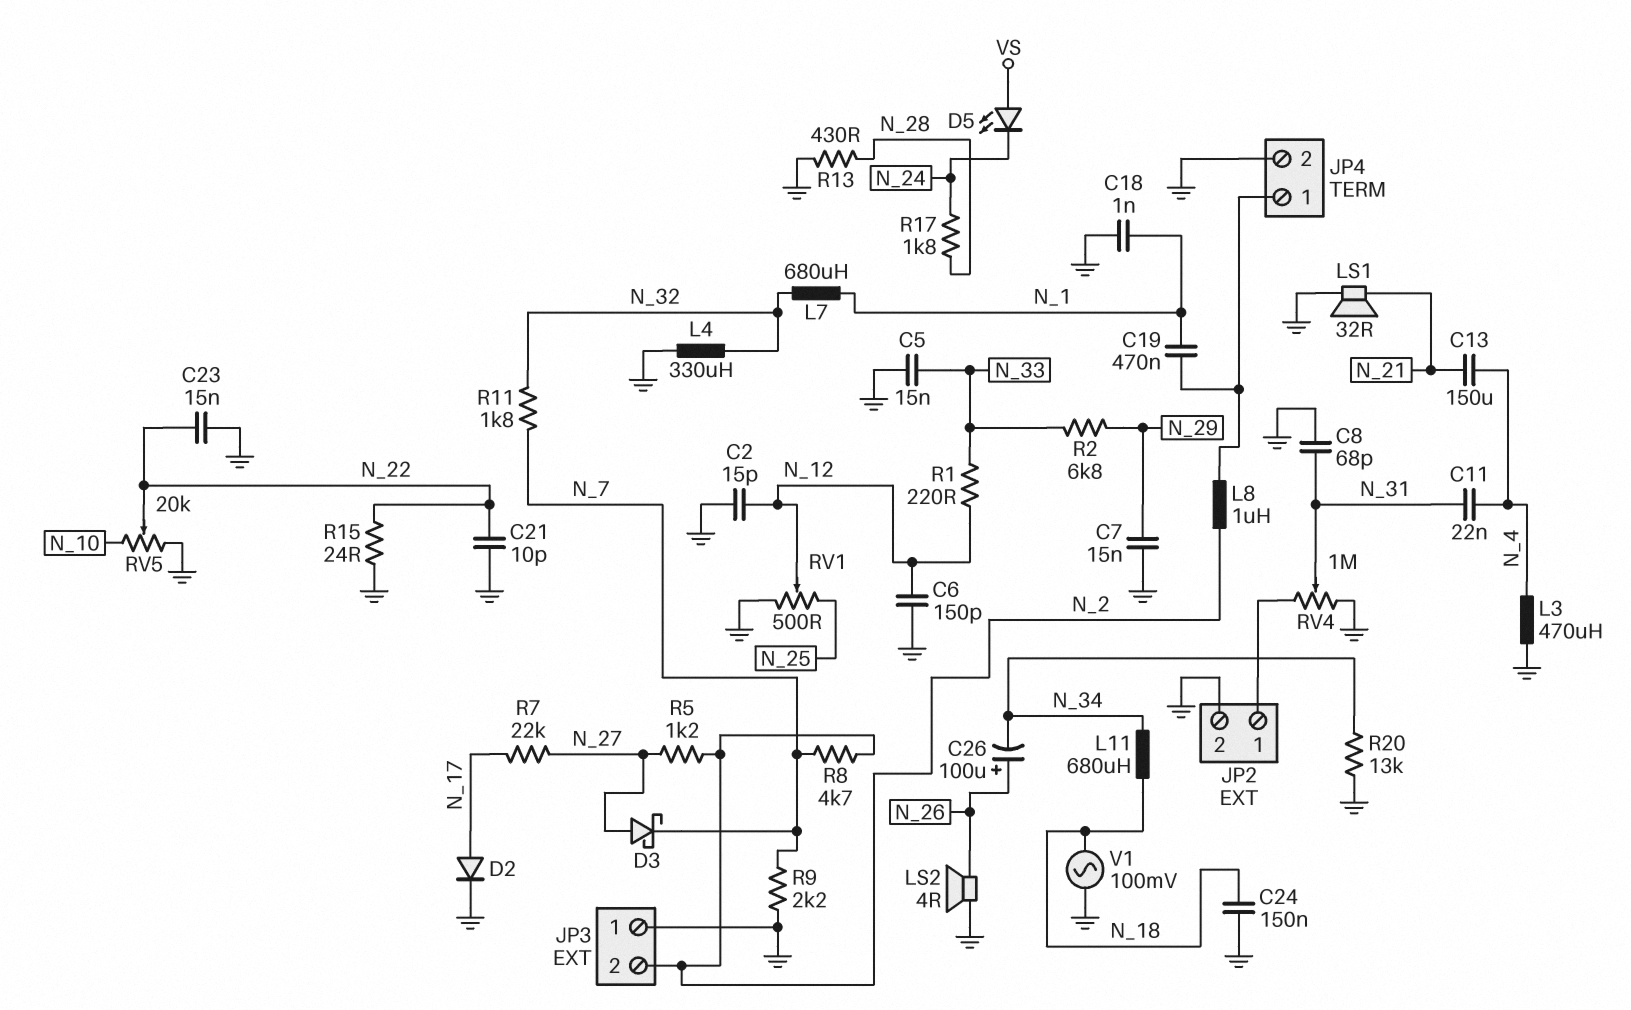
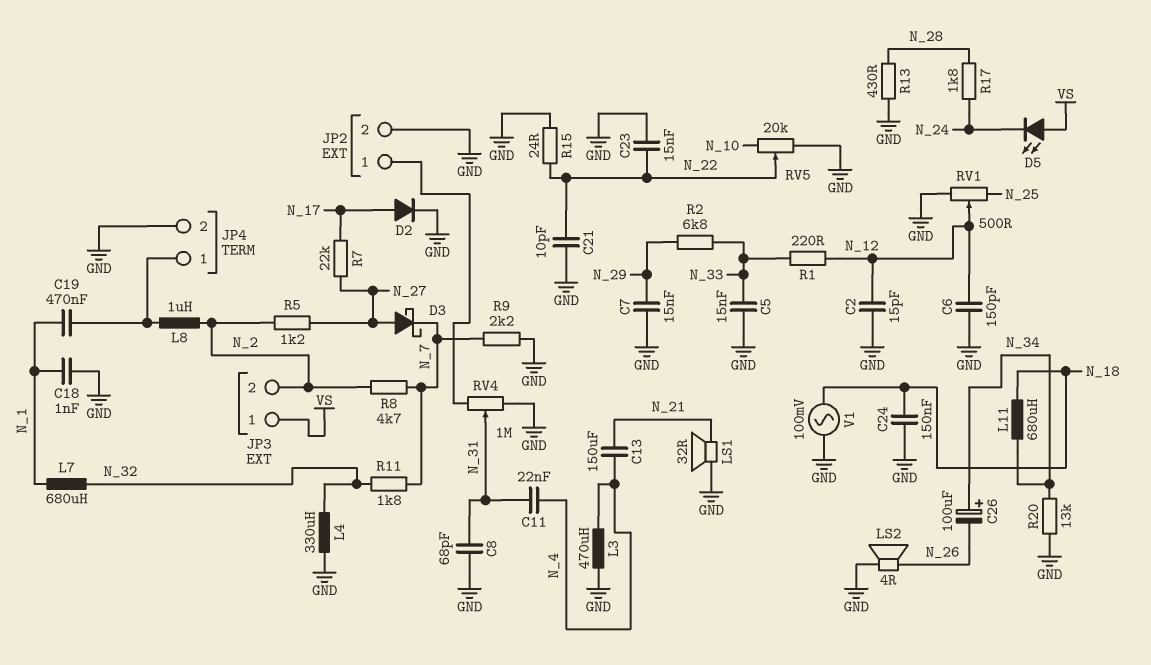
C26: 100uF (plus N_26, minus N_34) -> 100uF (plus N_34, minus N_26)
JP3 pin 1: GND -> VS

